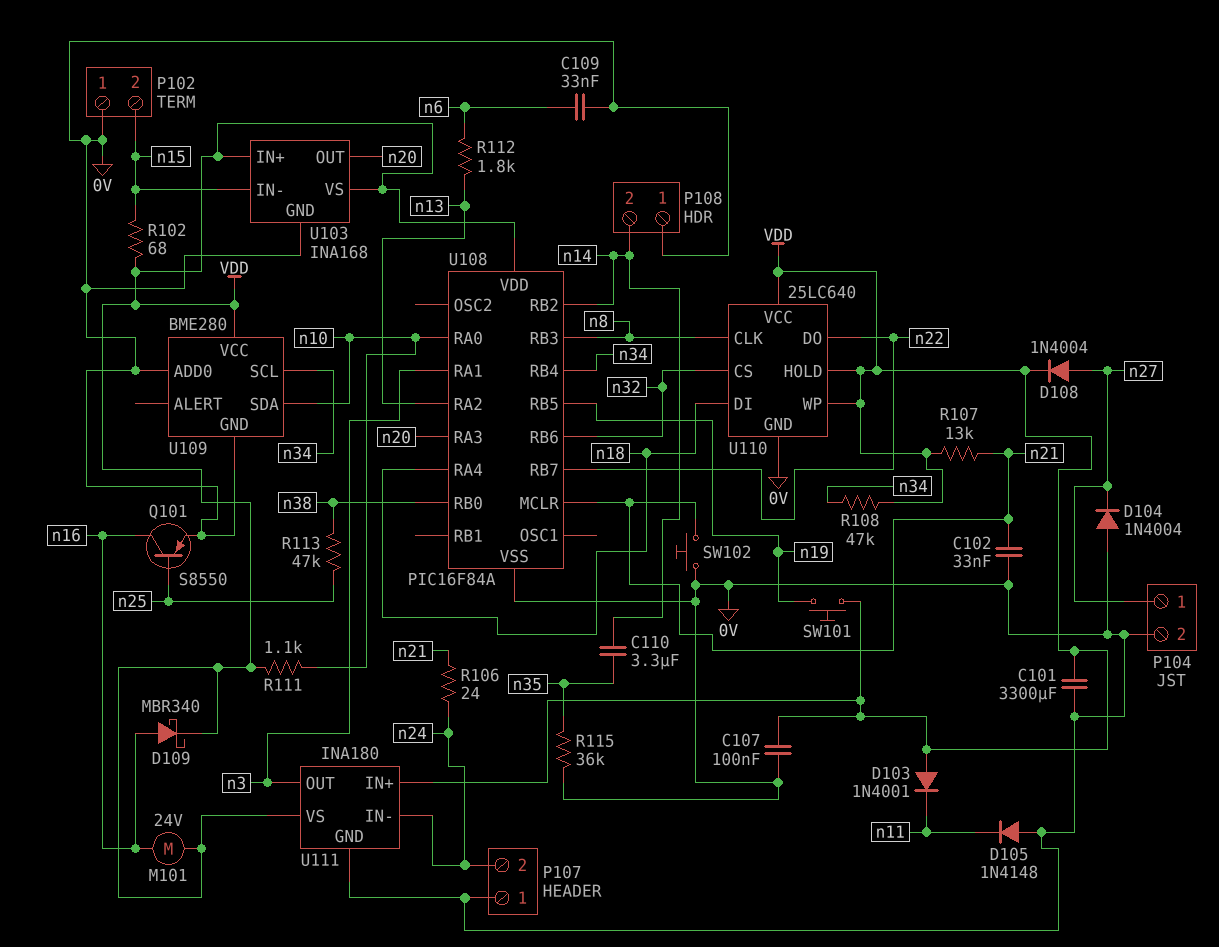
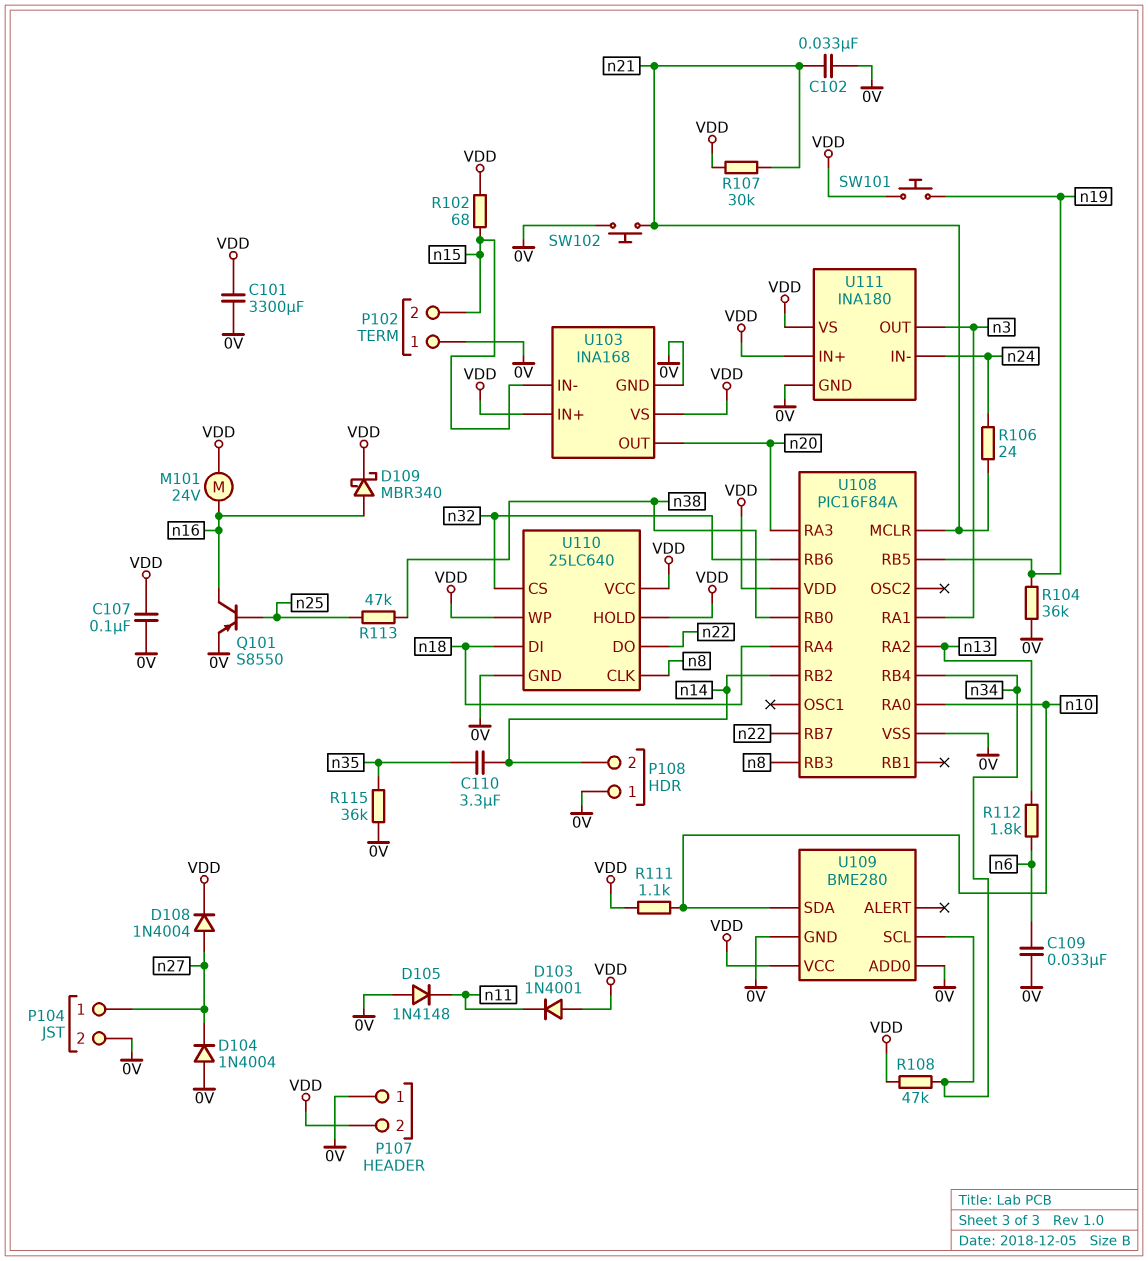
P107 pin 2: n24 -> VDD
R104: none -> 36k (0V, n19)
R107: 13k (VDD, n21) -> 30k (VDD, n21)

